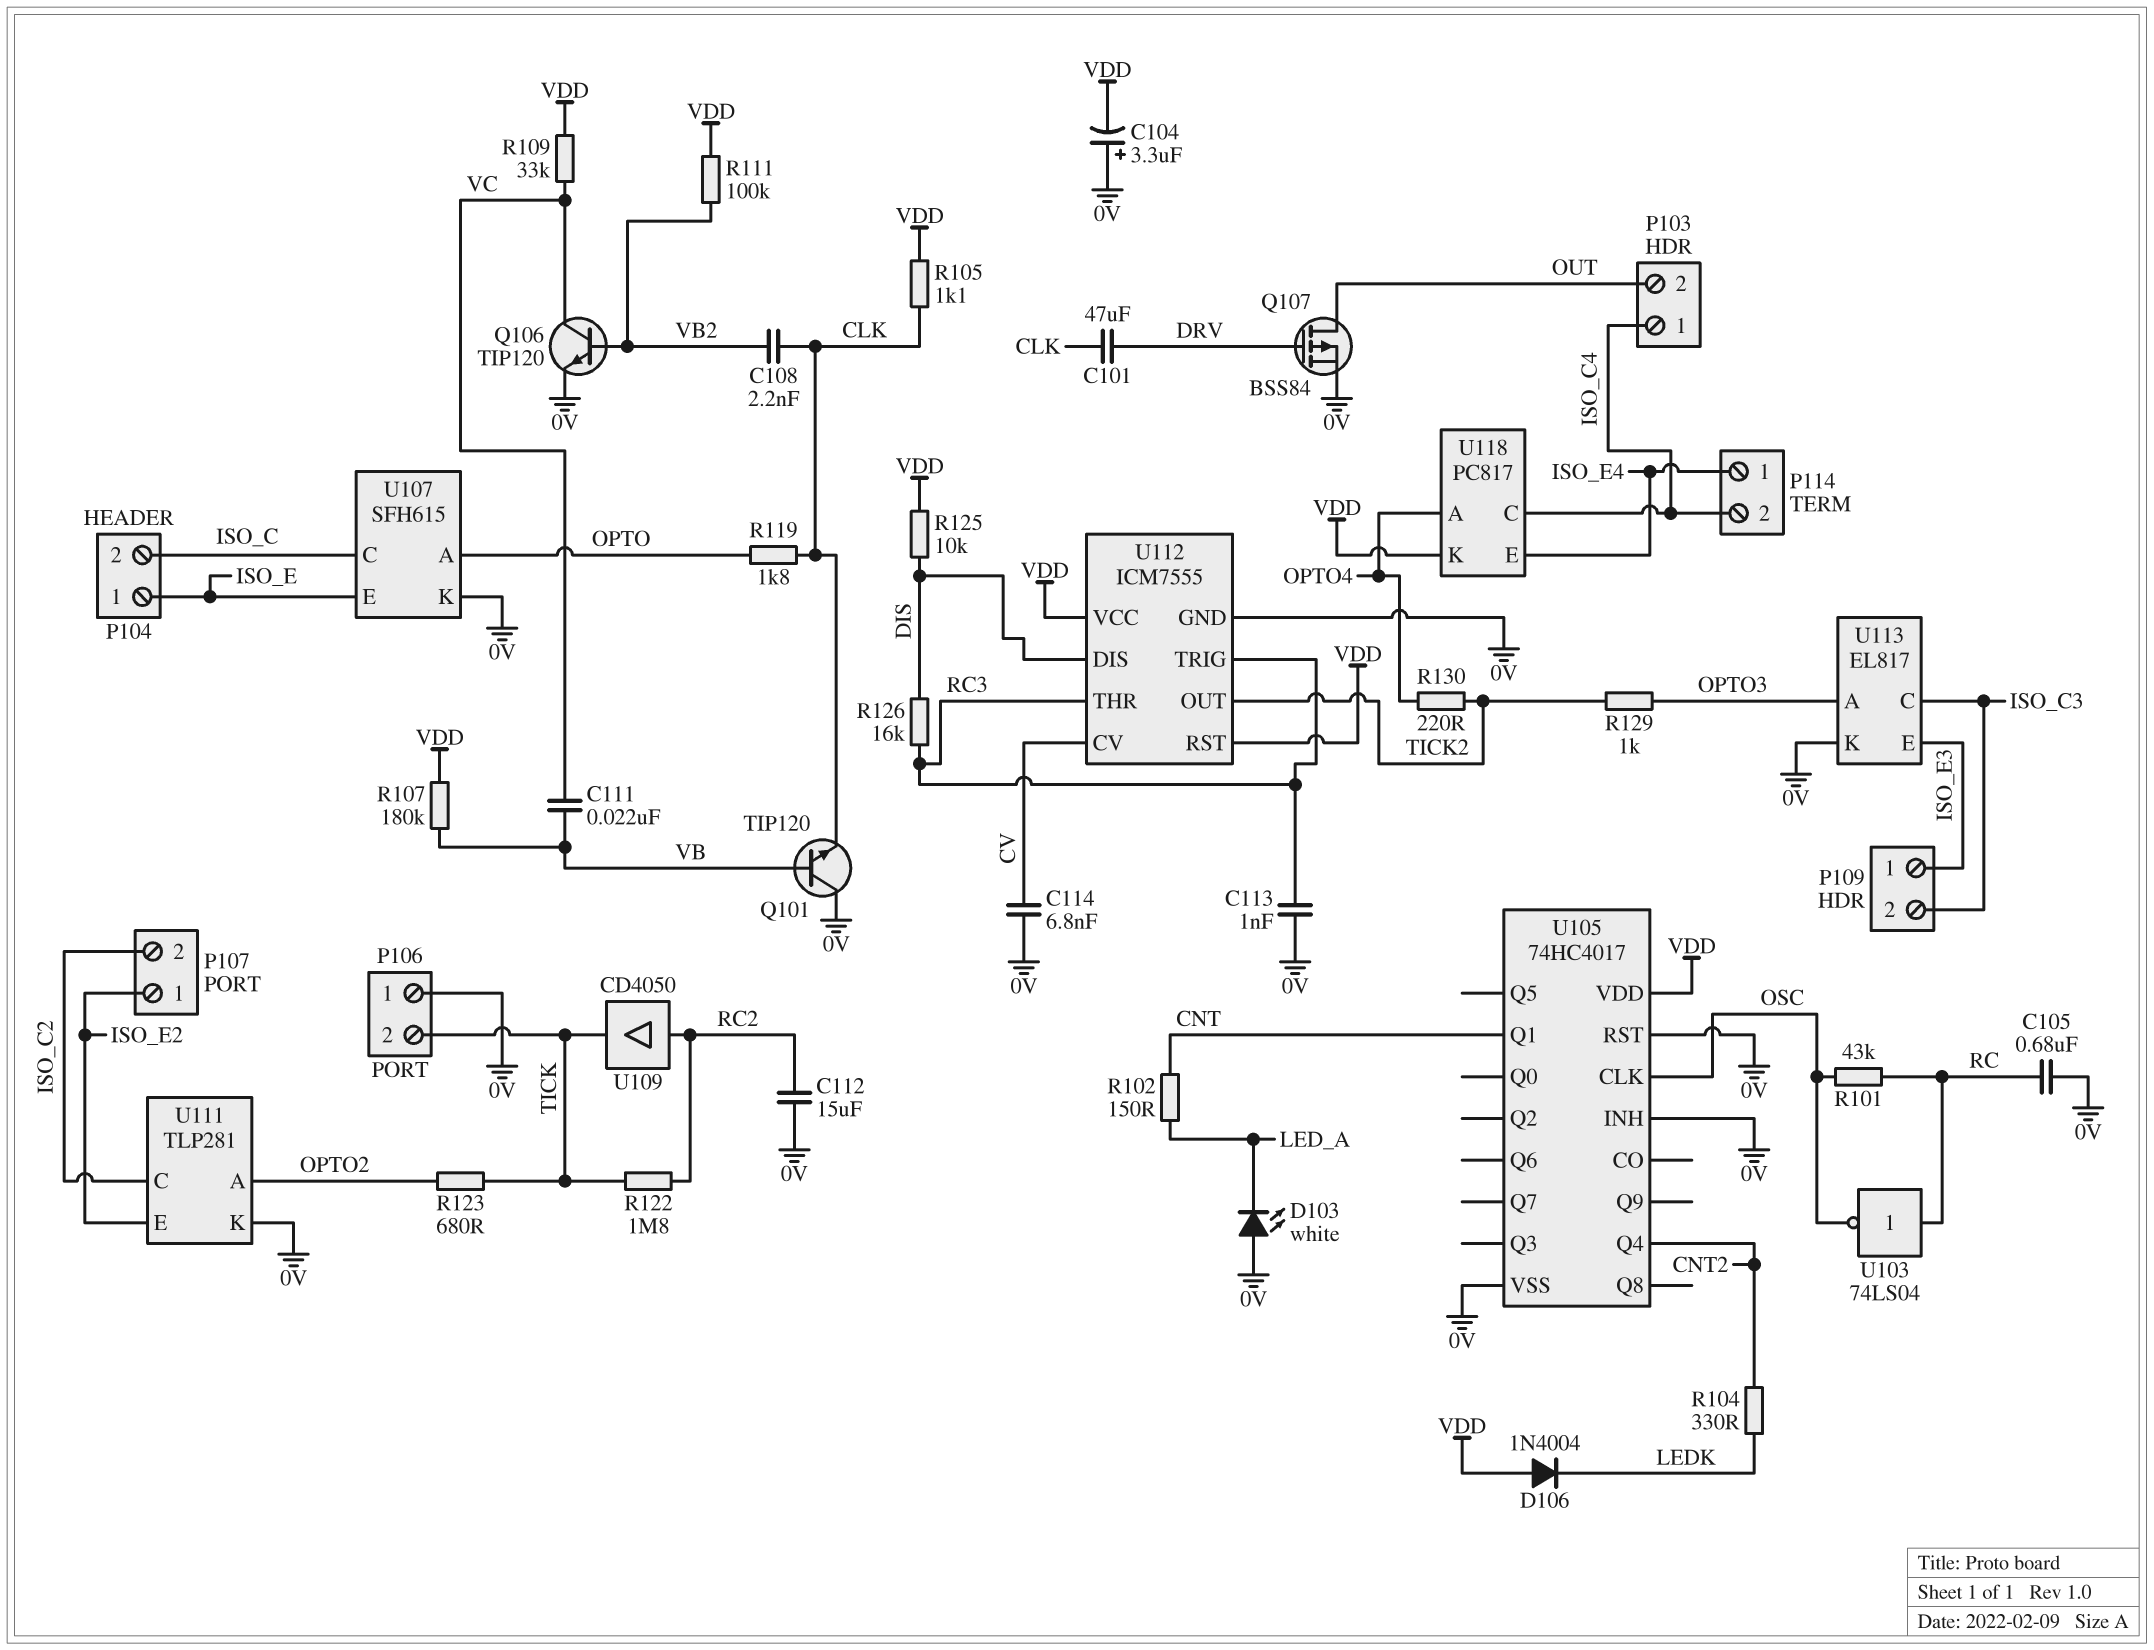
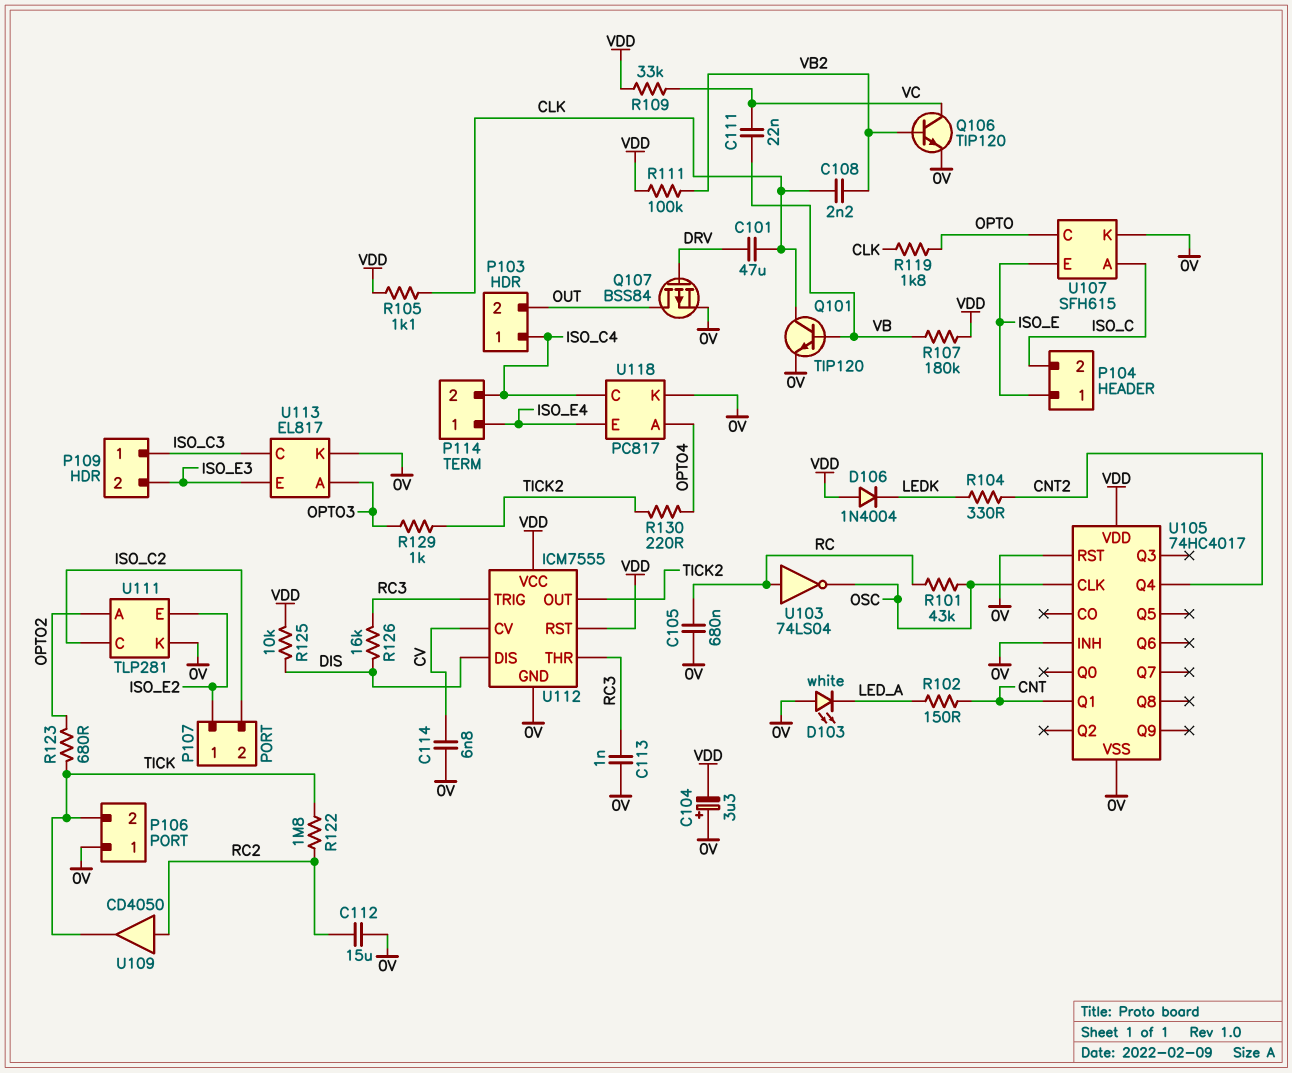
P109 pin 1: ISO_E3 -> ISO_C3
P109 pin 2: ISO_C3 -> ISO_E3
Q101: NPN TIP120 (B VB, C 0V, E CLK) -> NPN TIP120 (B VB, C CLK, E 0V)
U107 pin A: OPTO -> ISO_C
U107 pin C: ISO_C -> OPTO
U118 pin K: VDD -> 0V

